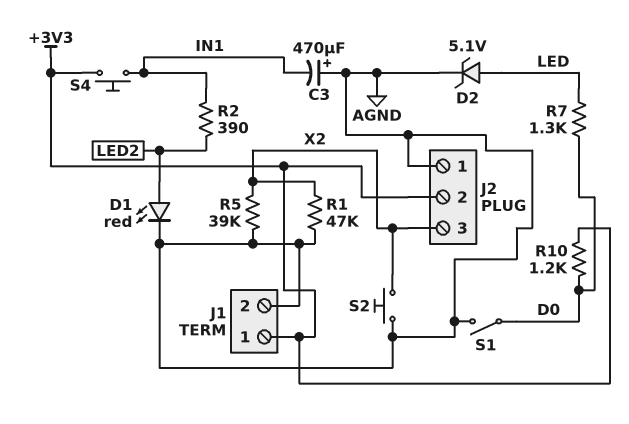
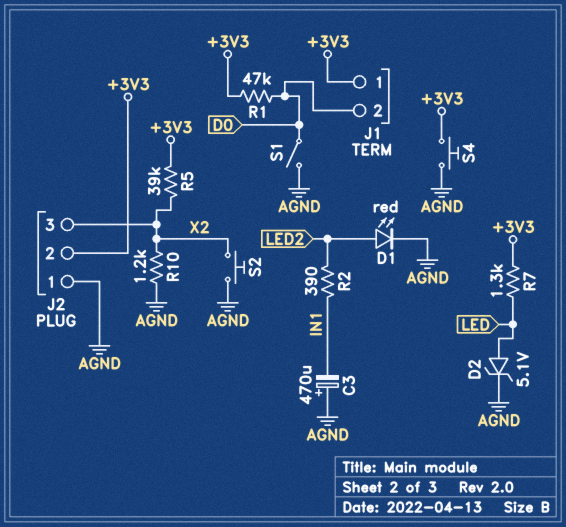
J1 pin 2: AGND -> D0
R1: 47k (AGND, X2) -> 47k (+3V3, D0)
R5: 39k (AGND, X2) -> 39k (+3V3, X2)
R7: 1.3k (D0, LED) -> 1.3k (+3V3, LED)
R10: 1.2k (+3V3, D0) -> 1.2k (AGND, X2)
S4: button (+3V3, IN1) -> button (+3V3, AGND)

